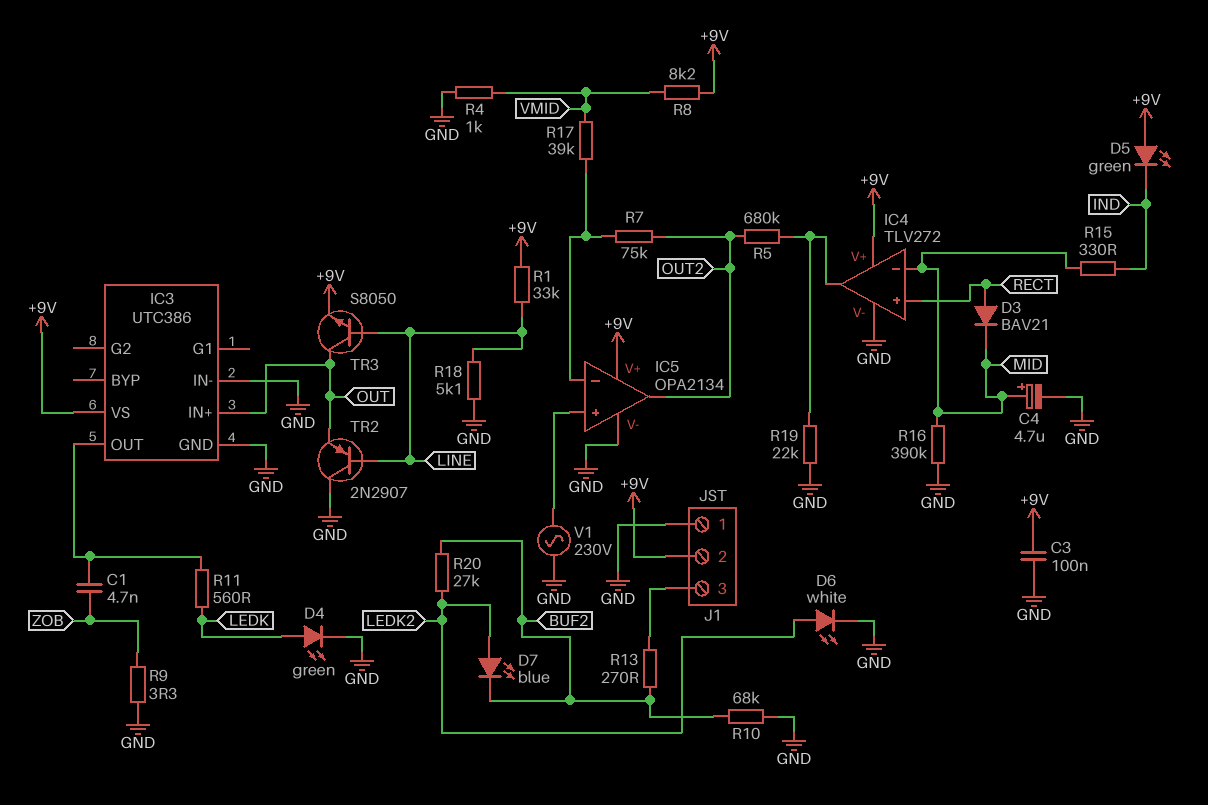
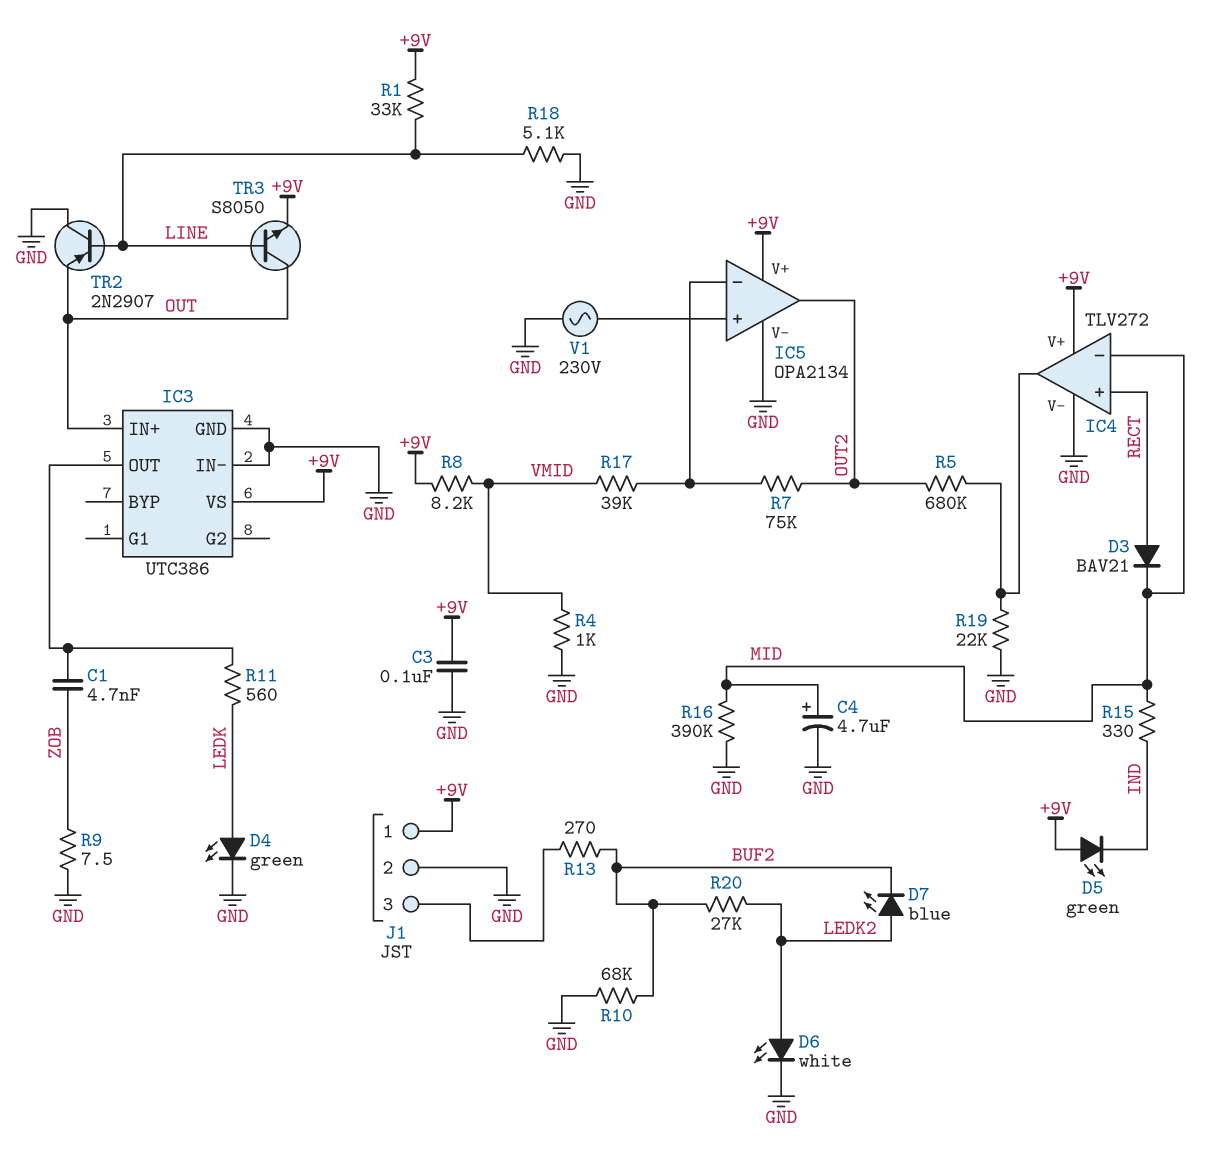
J1 pin 1: GND -> +9V
J1 pin 2: +9V -> GND
R9: 3.3 (GND, ZOB) -> 7.5 (GND, ZOB)

